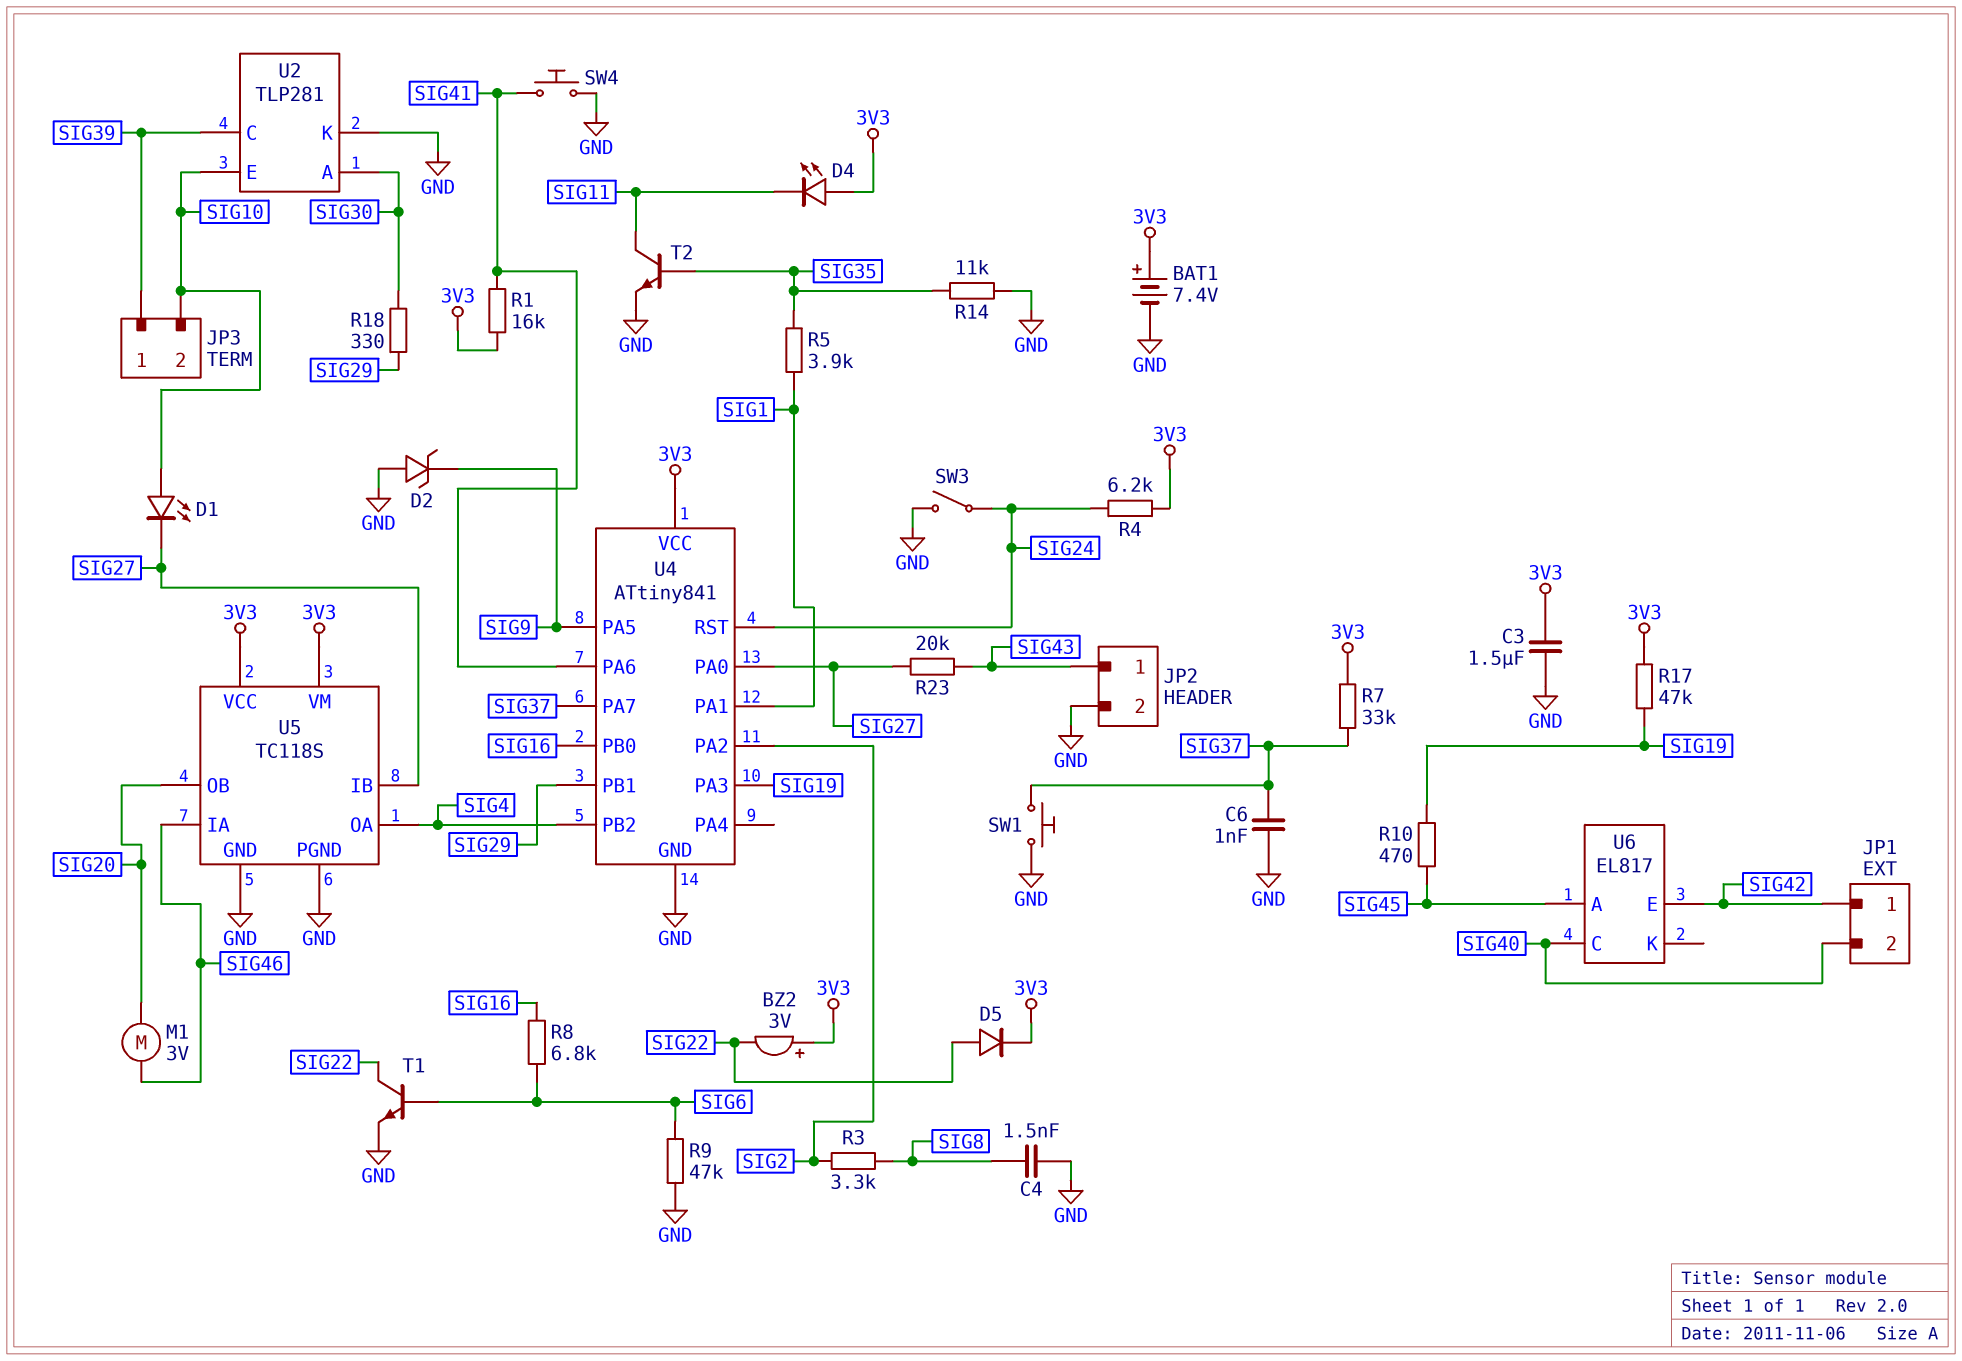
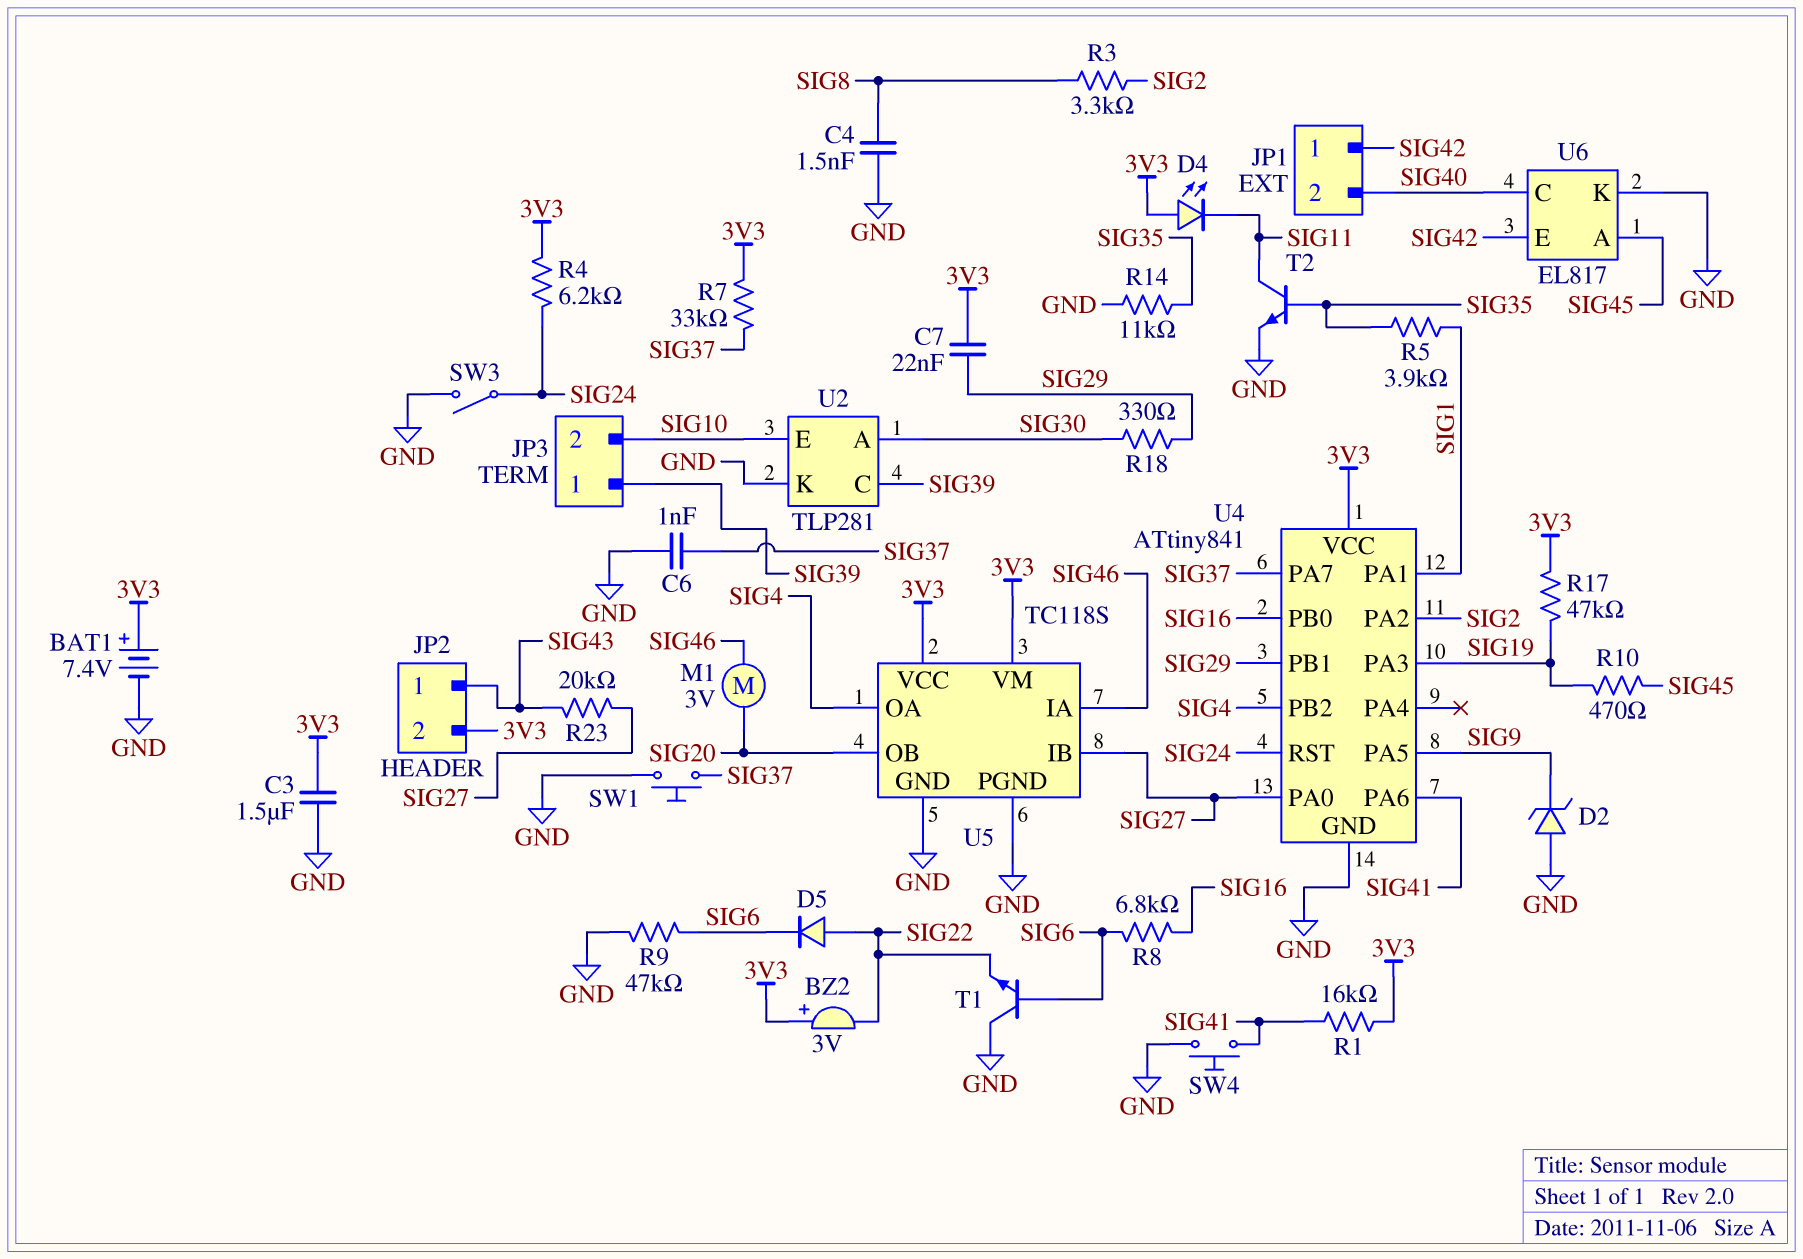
C7: none -> 22nF (3V3, SIG29)
D1: LED (A SIG10, K SIG27) -> none
D5: diode (A SIG22, K 3V3) -> diode (A SIG22, K SIG6)
JP2 pin 2: GND -> 3V3
T1: NPN (B SIG6, C SIG22, E GND) -> NPN (B SIG6, C GND, E SIG22)
U6 pin K: none -> GND

